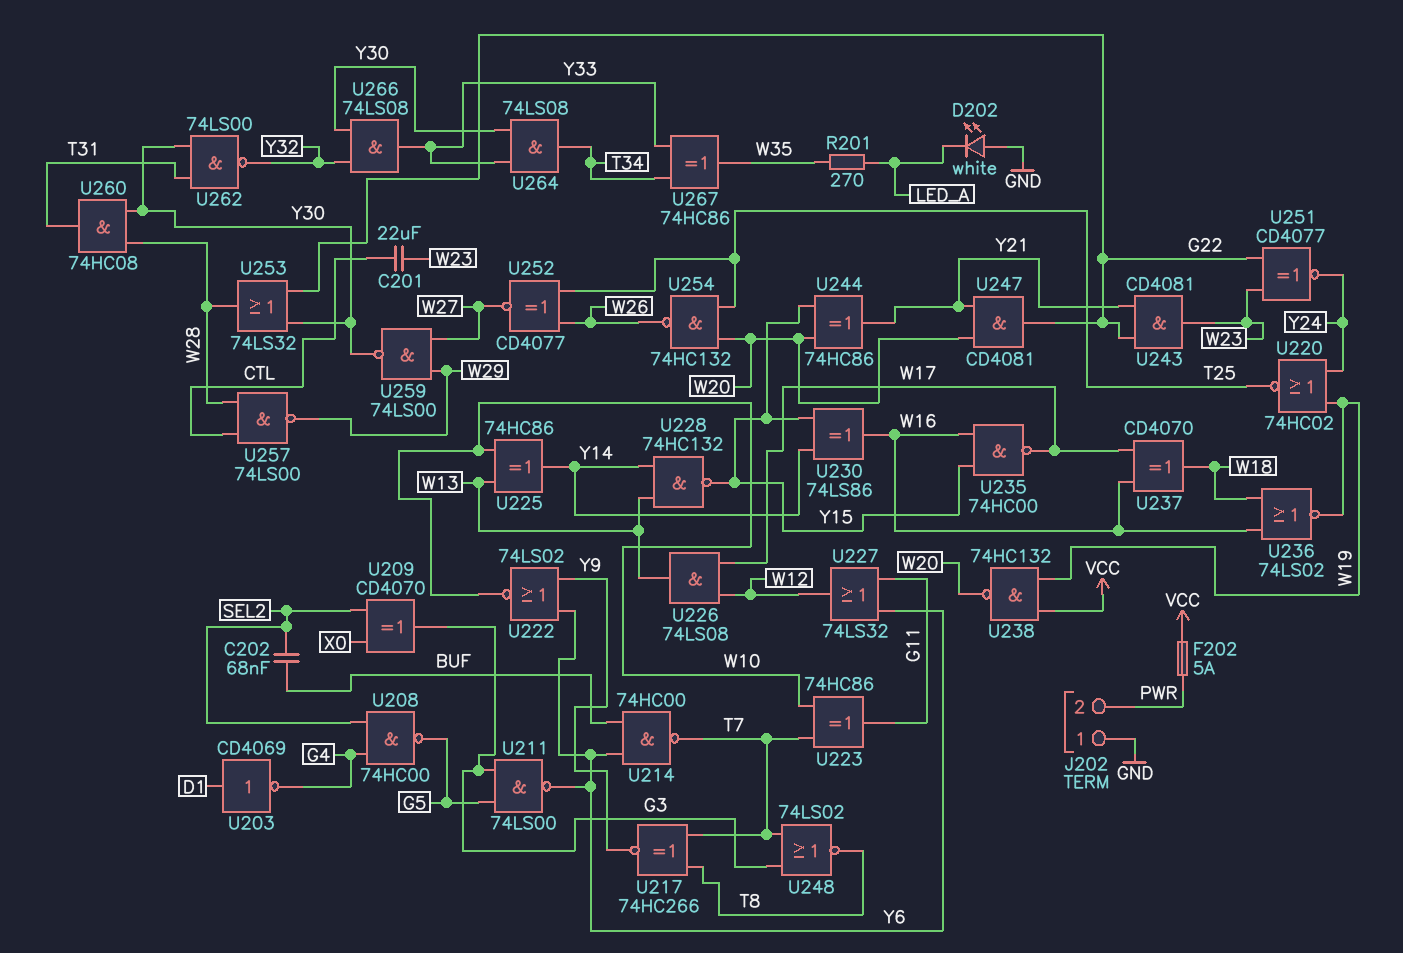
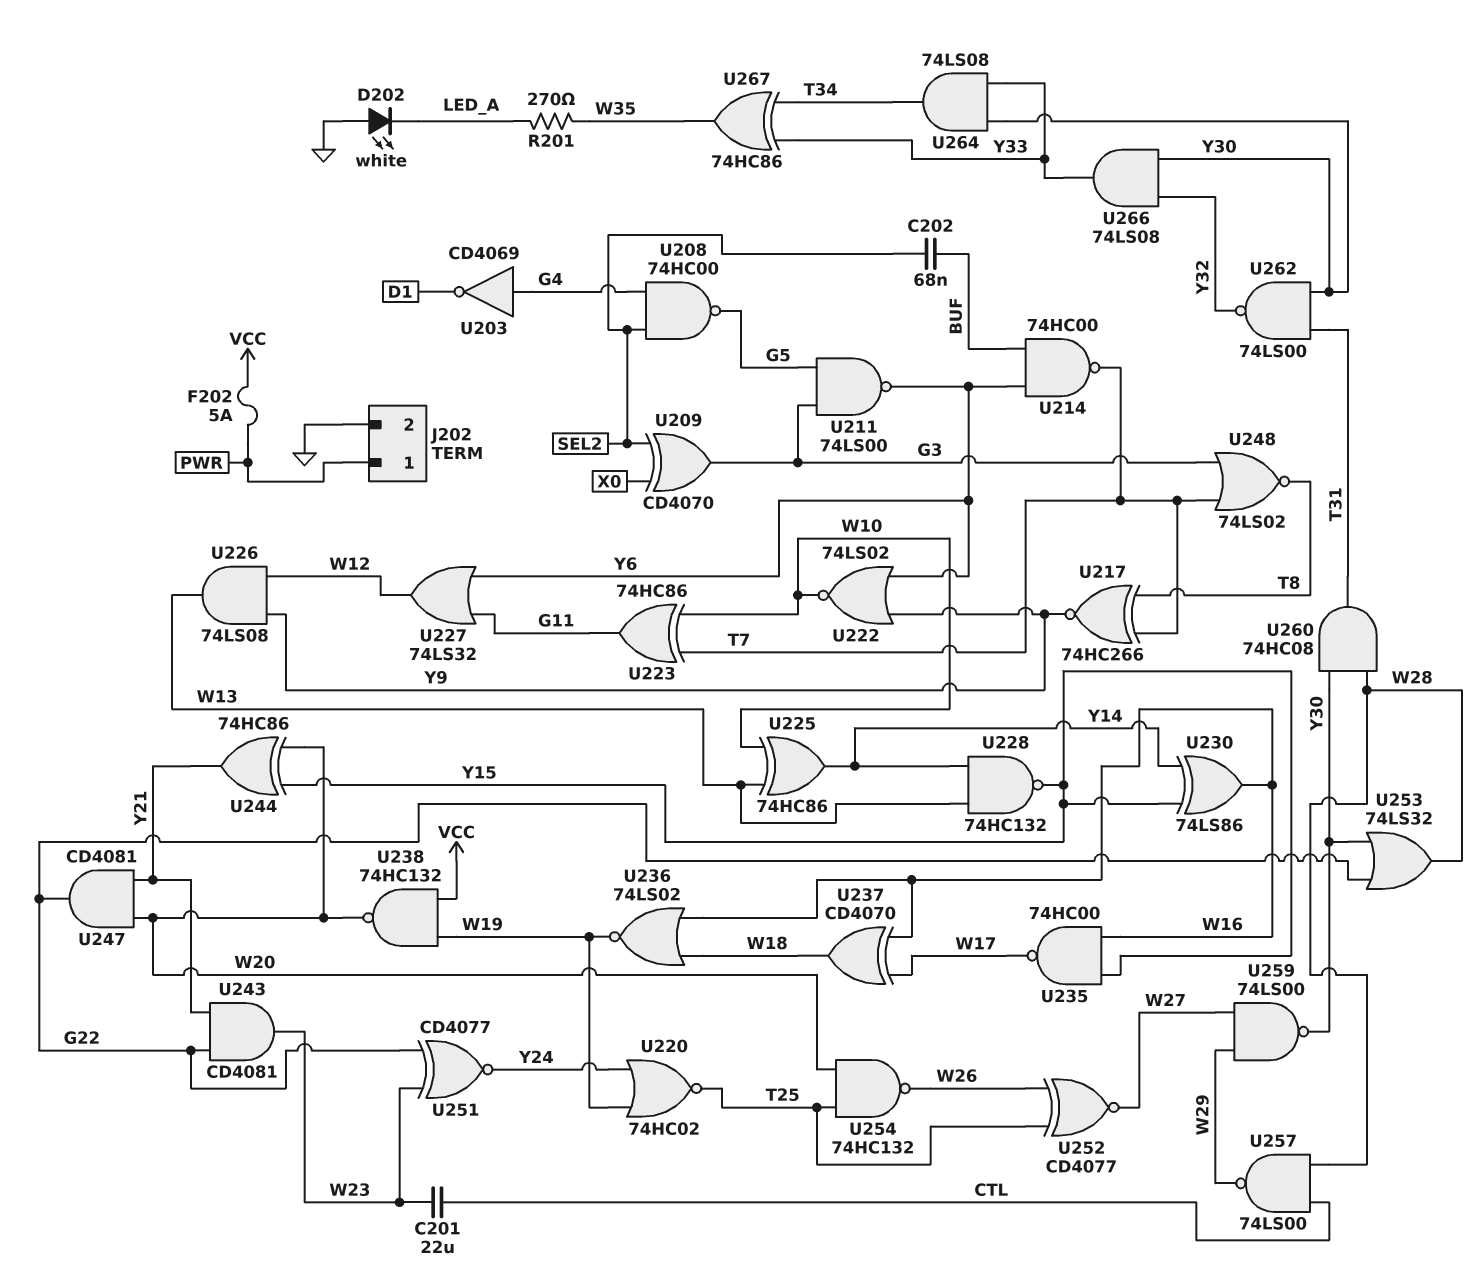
J202 pin 1: GND -> PWR
J202 pin 2: PWR -> GND
U203: NOT CD4069 (in D1, out G4) -> NOT CD4069 (in G4, out D1)
U226: AND 74LS08 (in W12, in W17, out W13) -> AND 74LS08 (in W12, in Y9, out W13)

